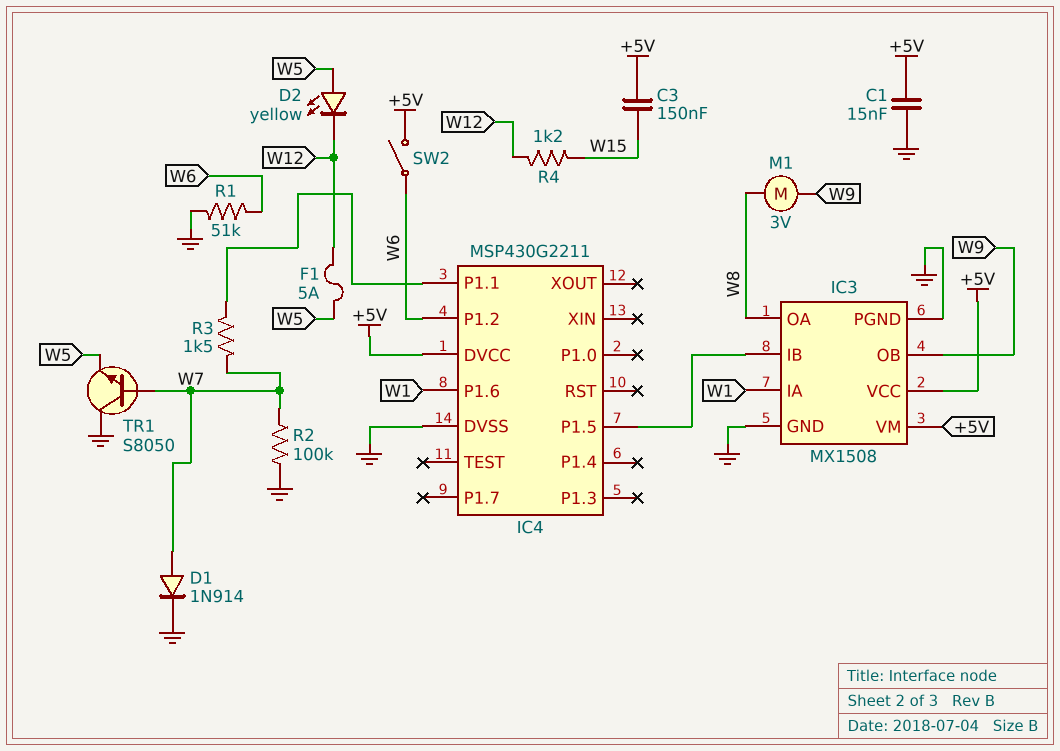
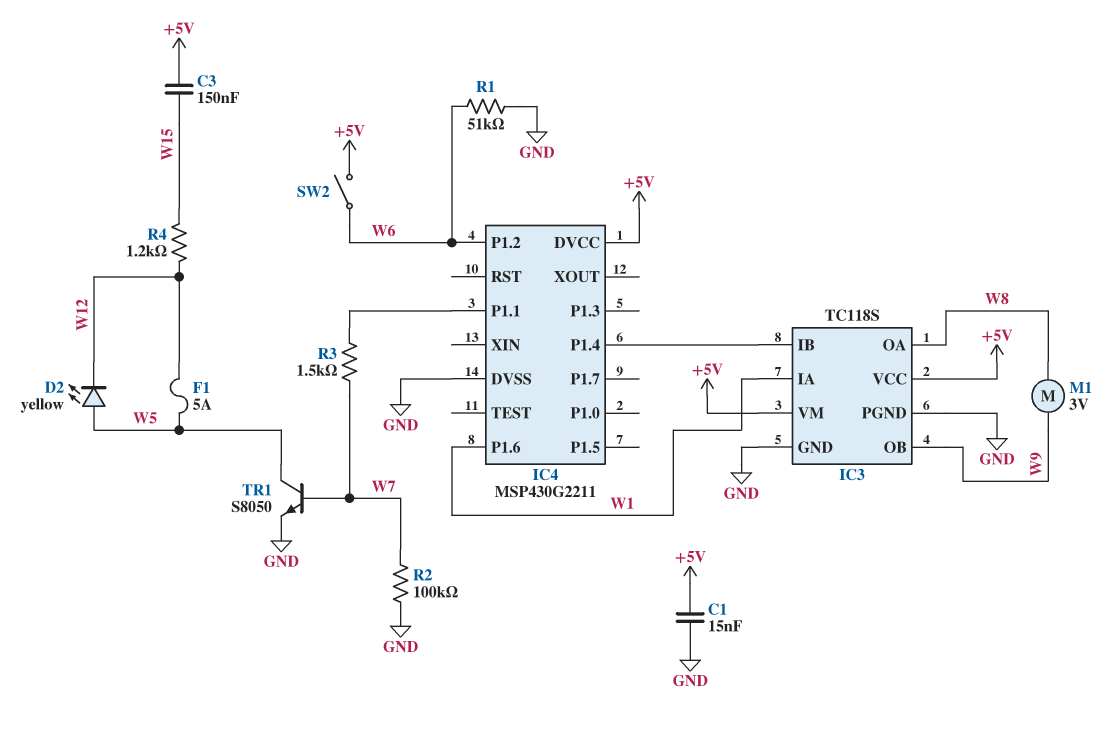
D1: diode 1N914 (A W7, K GND) -> none
IC3: MX1508 -> TC118S
IC4 pin P1.4: none -> IC3/IB
IC4 pin P1.5: IC3/IB -> none
TR1: NPN S8050 (B W7, C GND, E W5) -> NPN S8050 (B W7, C W5, E GND)

